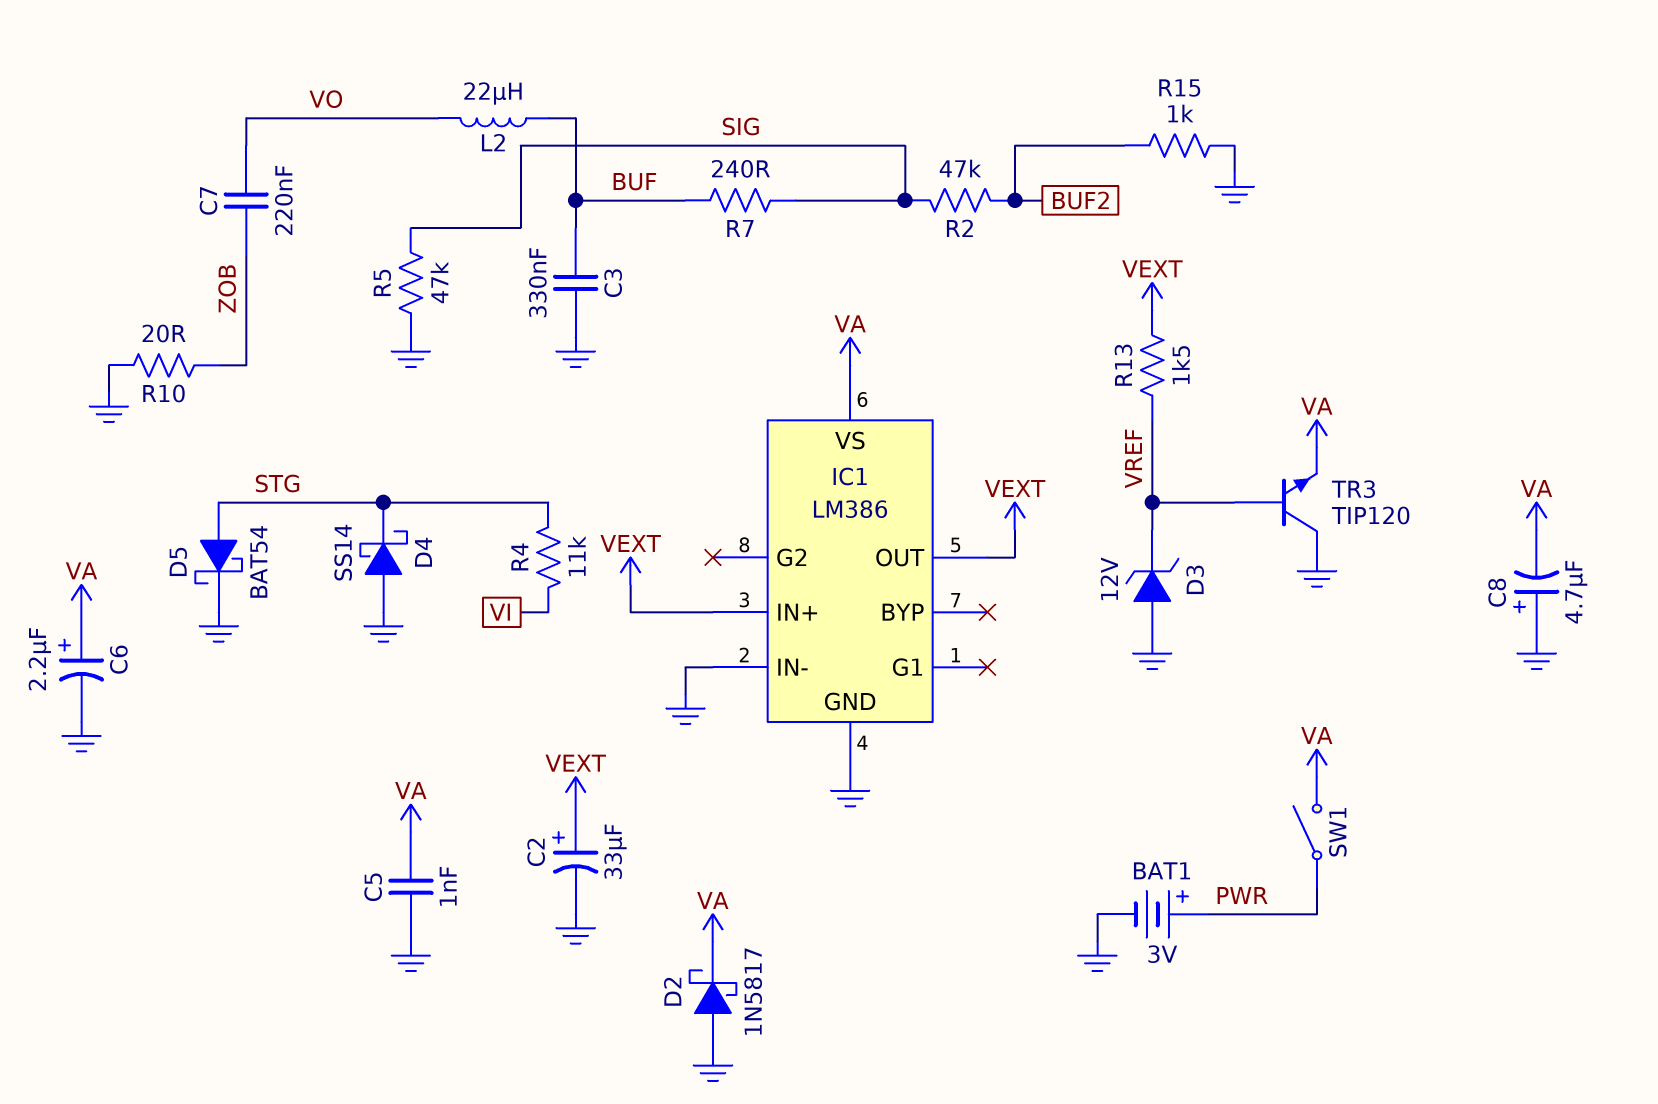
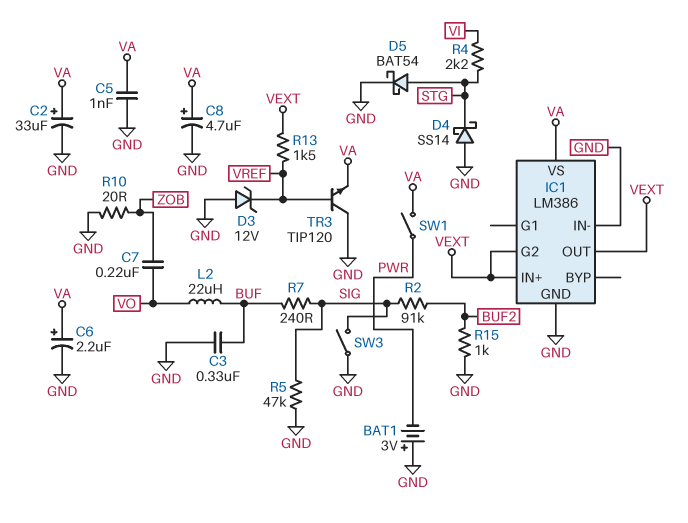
BAT1: 3V (plus PWR, minus GND) -> 3V (plus GND, minus PWR)
C2: 33uF (plus VEXT, minus GND) -> 33uF (plus VA, minus GND)
C8: 4.7uF (plus GND, minus VA) -> 4.7uF (plus VA, minus GND)
D2: schottky 1N5817 (A GND, K VA) -> none
IC1 pin G2: none -> VEXT
R2: 47k (BUF2, SIG) -> 91k (BUF2, SIG)
R4: 11k (STG, VI) -> 2.2k (STG, VI)
SW3: none -> switch (GND, SIG)

